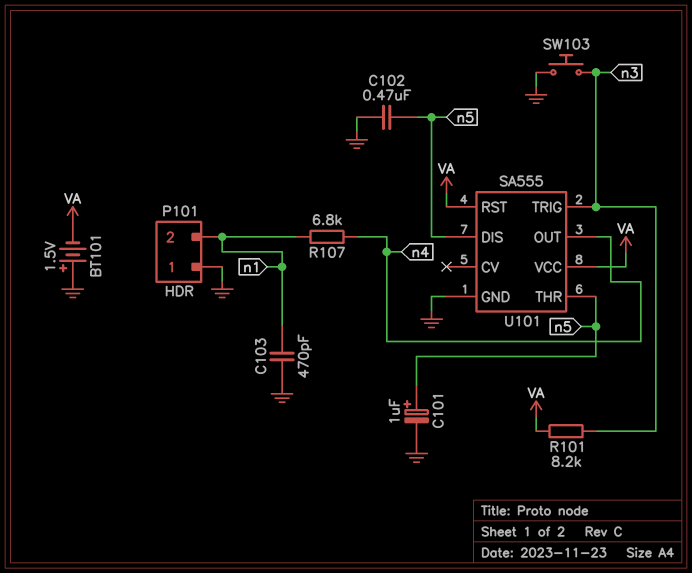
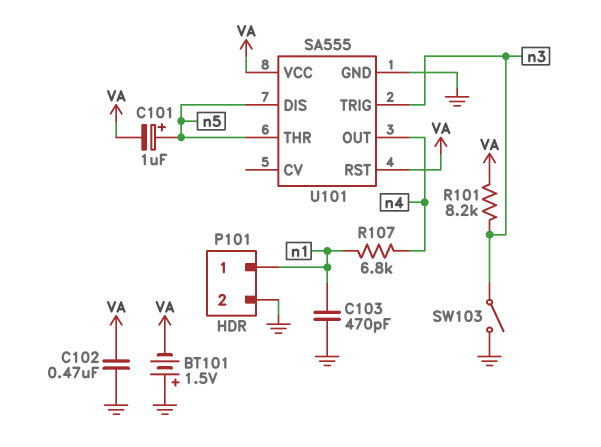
C101: 1uF (plus n5, minus GND) -> 1uF (plus n5, minus VA)
C102: 470nF (GND, n5) -> 470nF (GND, VA)
P101 pin 1: GND -> n1
P101 pin 2: n1 -> GND
SW103: button (GND, n3) -> switch (GND, n3)

